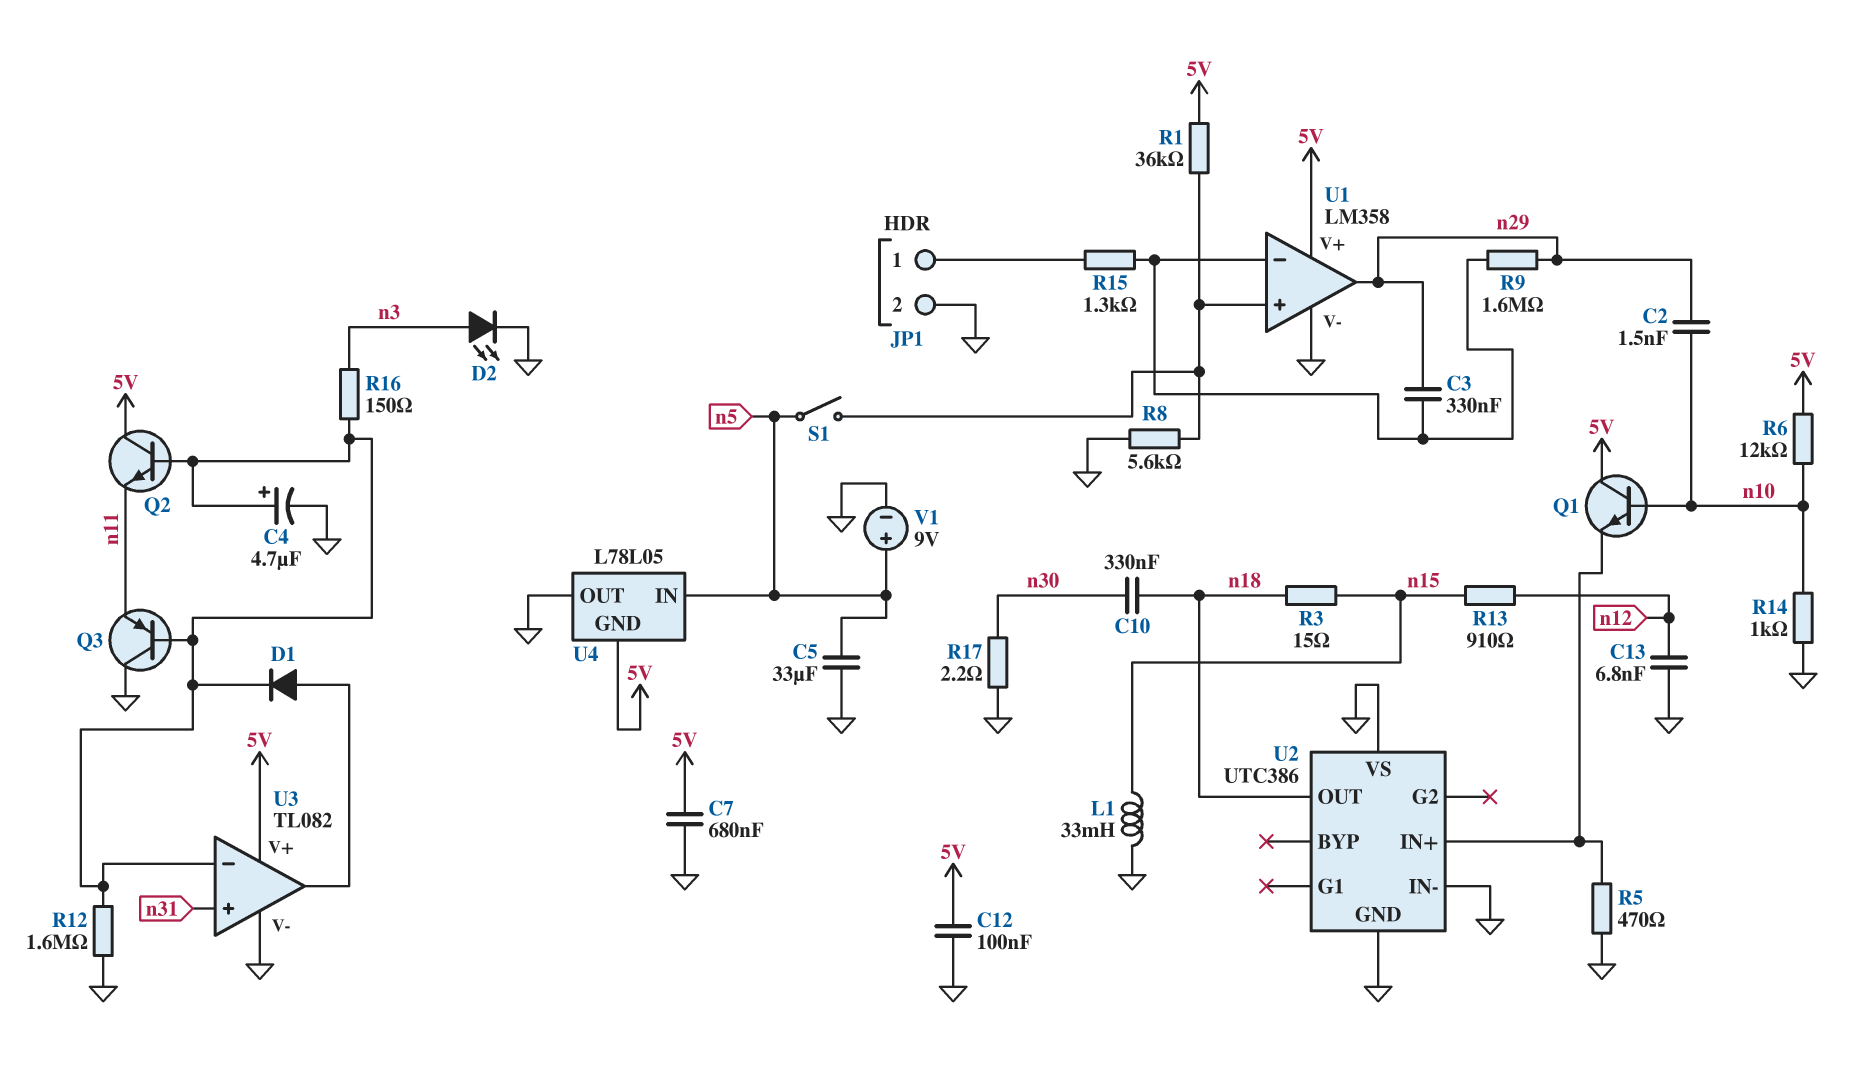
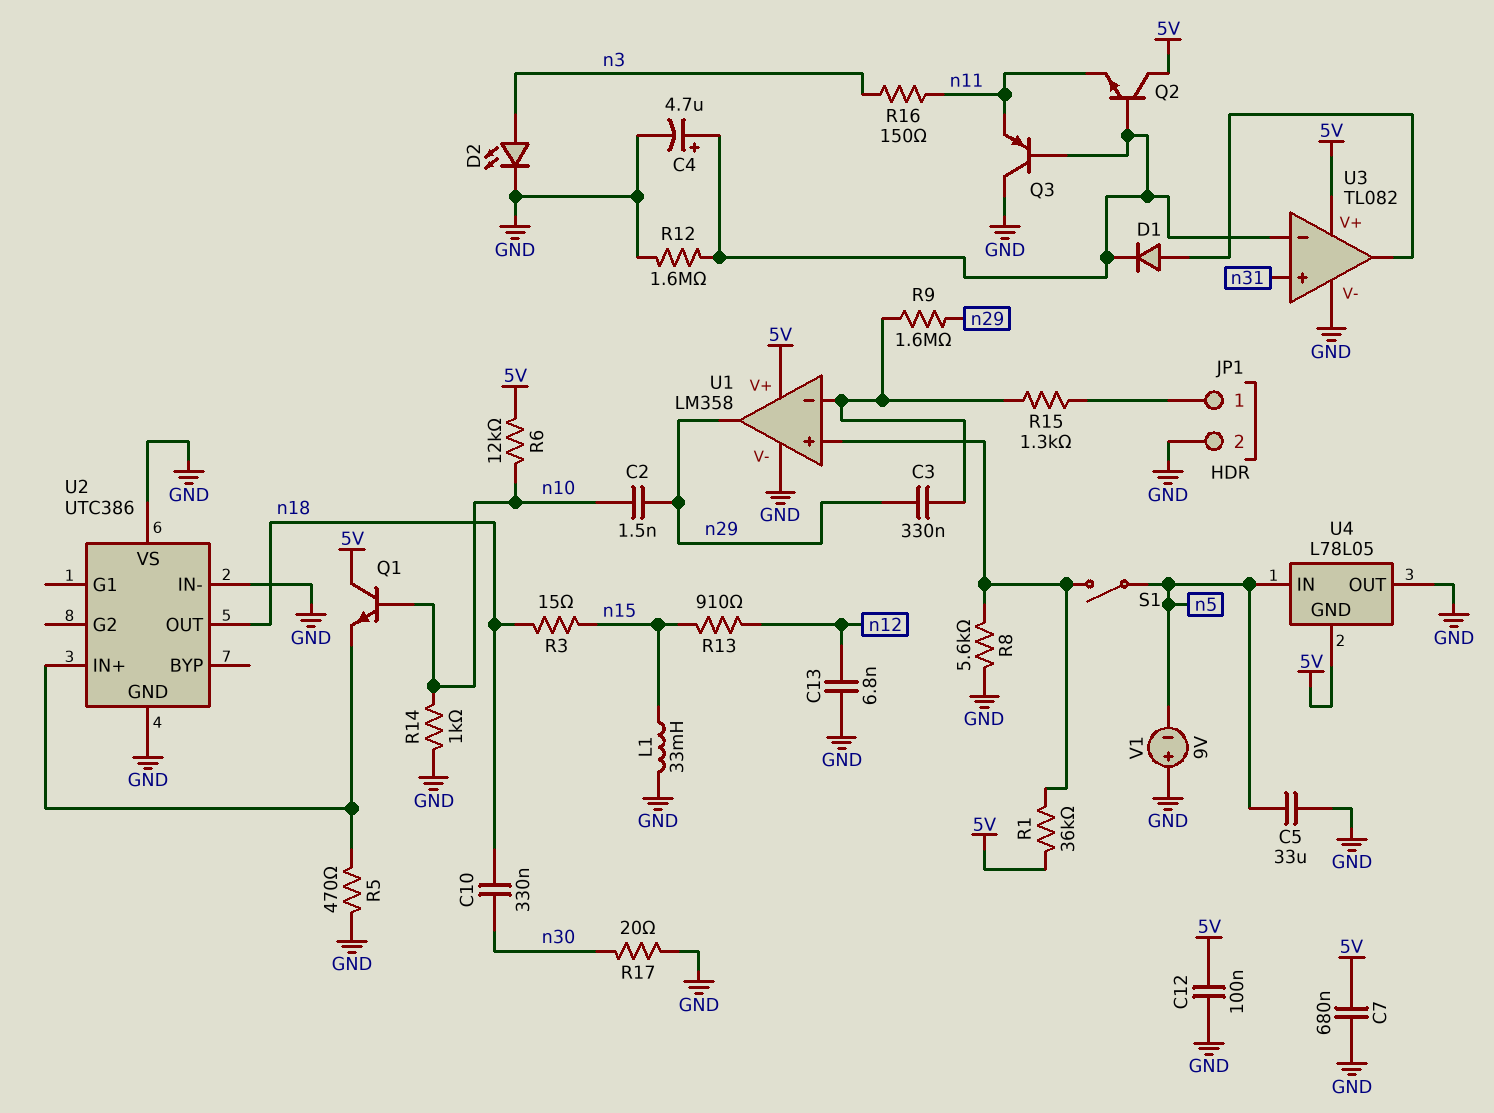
R16: 150 (U3/in-, n3) -> 150 (n3, n11)
R17: 2.2 (GND, n30) -> 20 (GND, n30)
V1: 9V (plus n5, minus GND) -> 9V (plus GND, minus n5)

